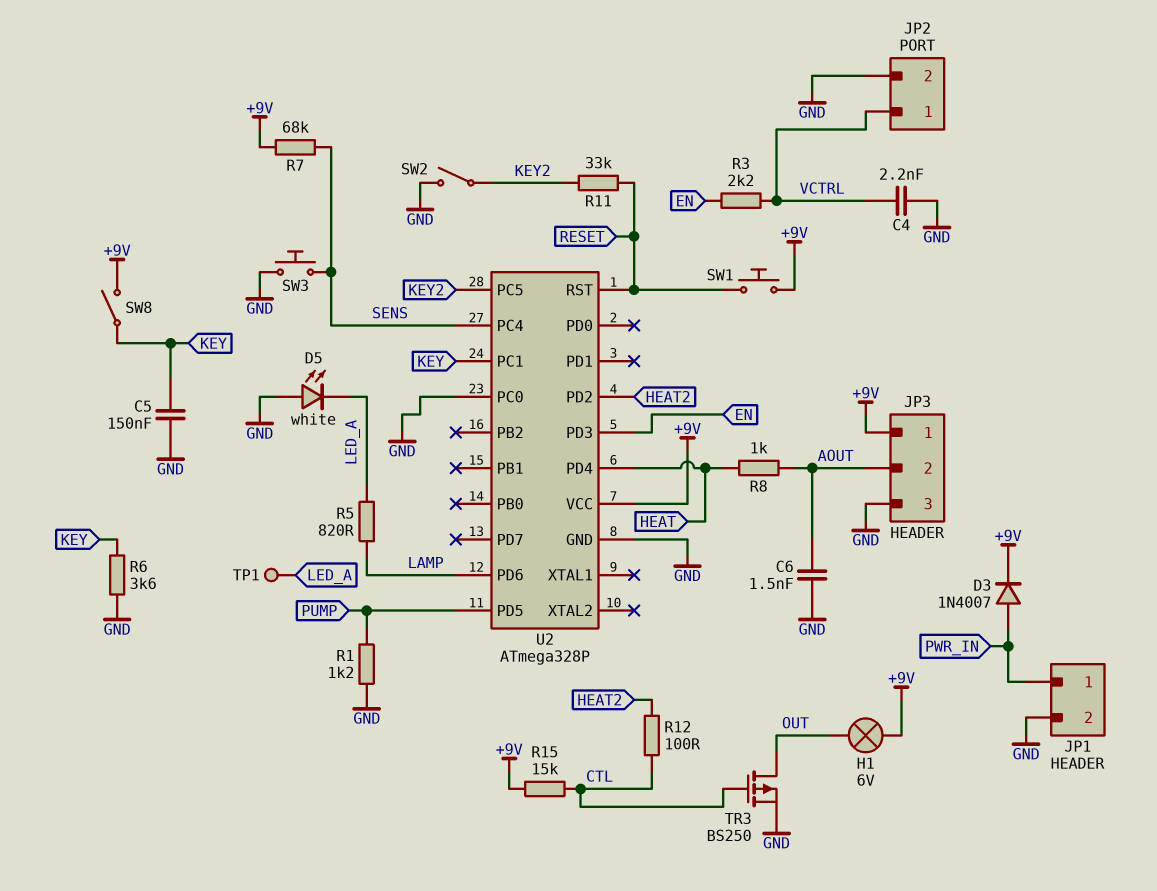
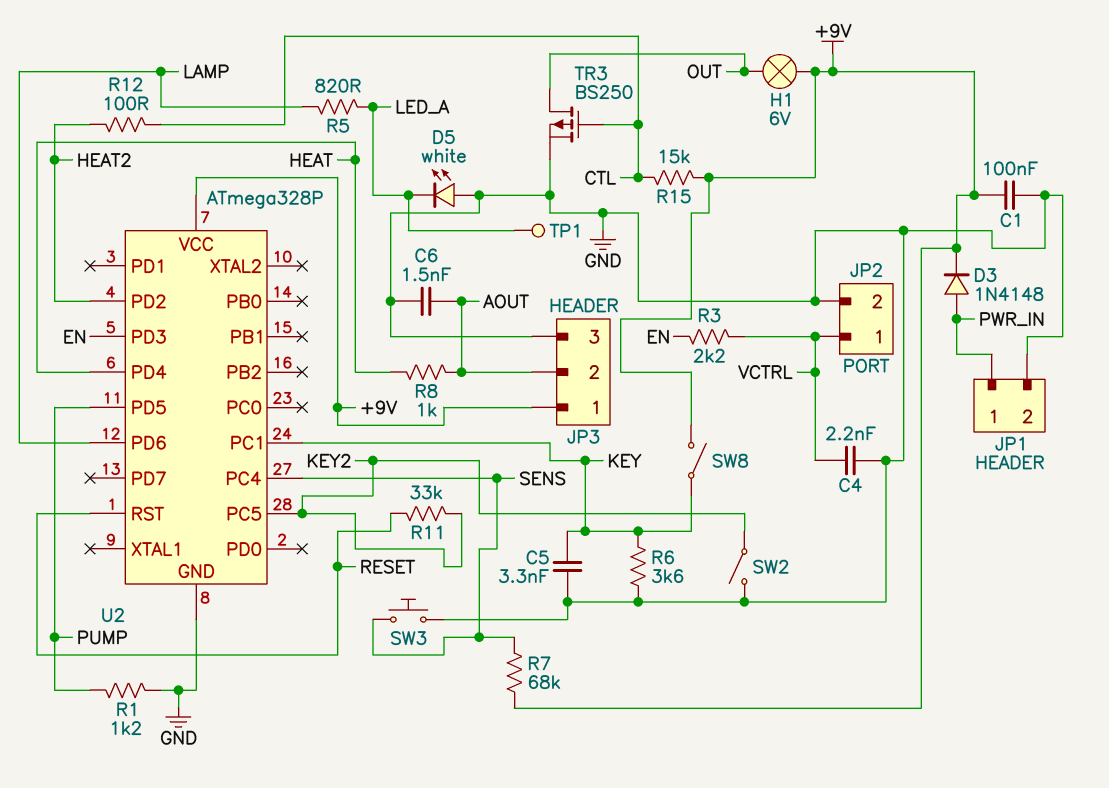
C1: none -> 100nF (+9V, GND)
C5: 150nF (GND, KEY) -> 3.3nF (GND, KEY)
D3: diode 1N4007 (A PWR_IN, K +9V) -> diode 1N4148 (A PWR_IN, K +9V)
SW1: button (+9V, RESET) -> none
U2 pin PC0: GND -> none

